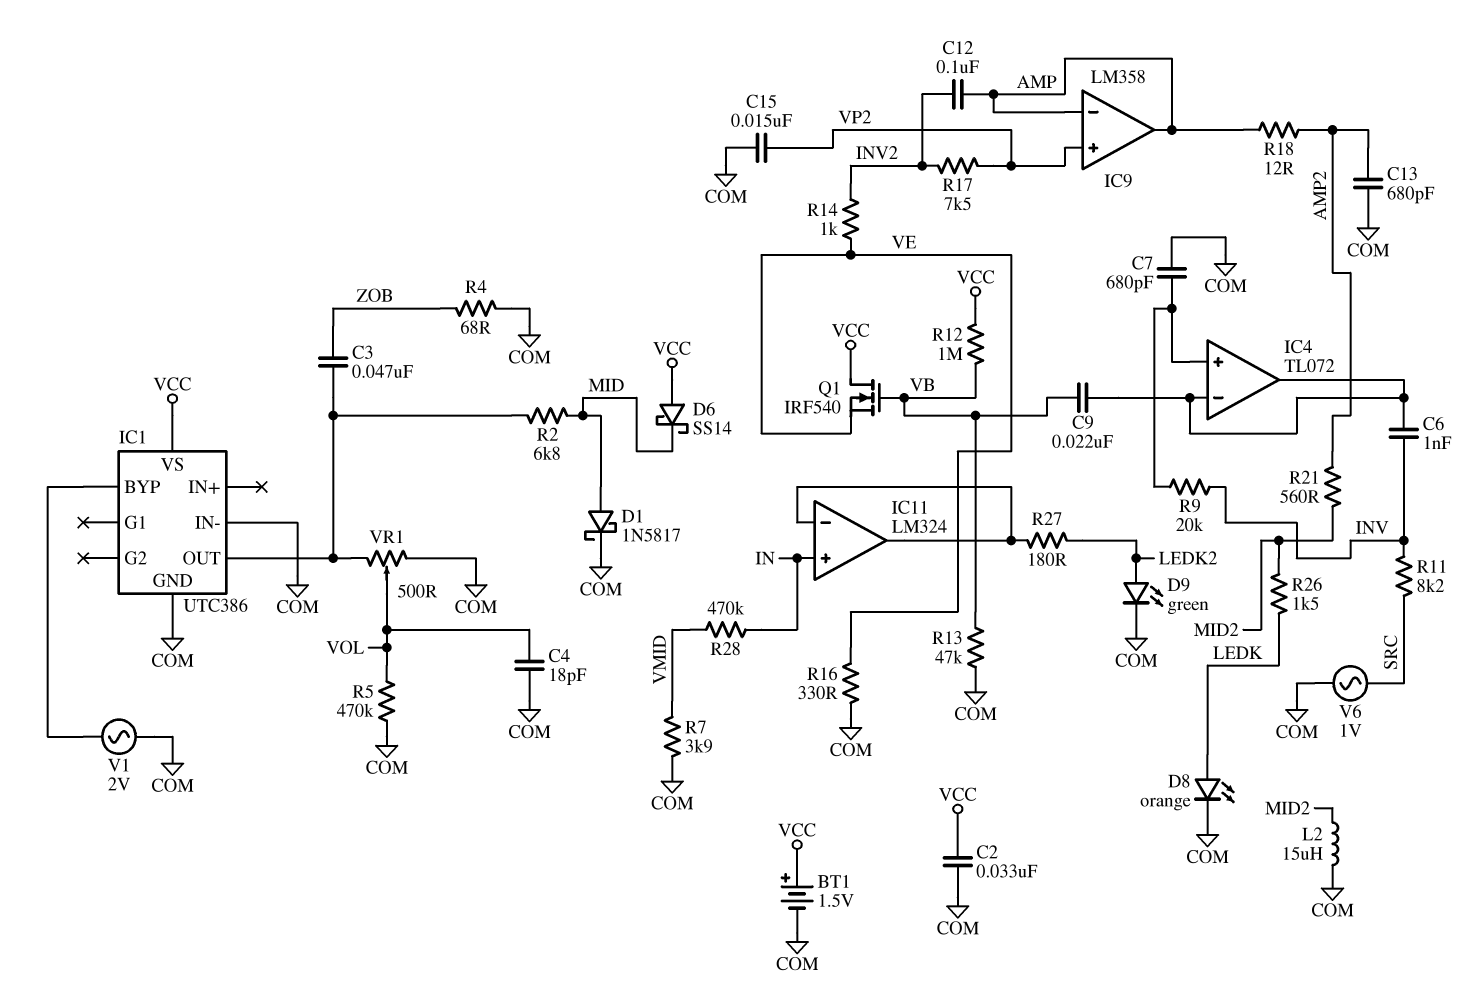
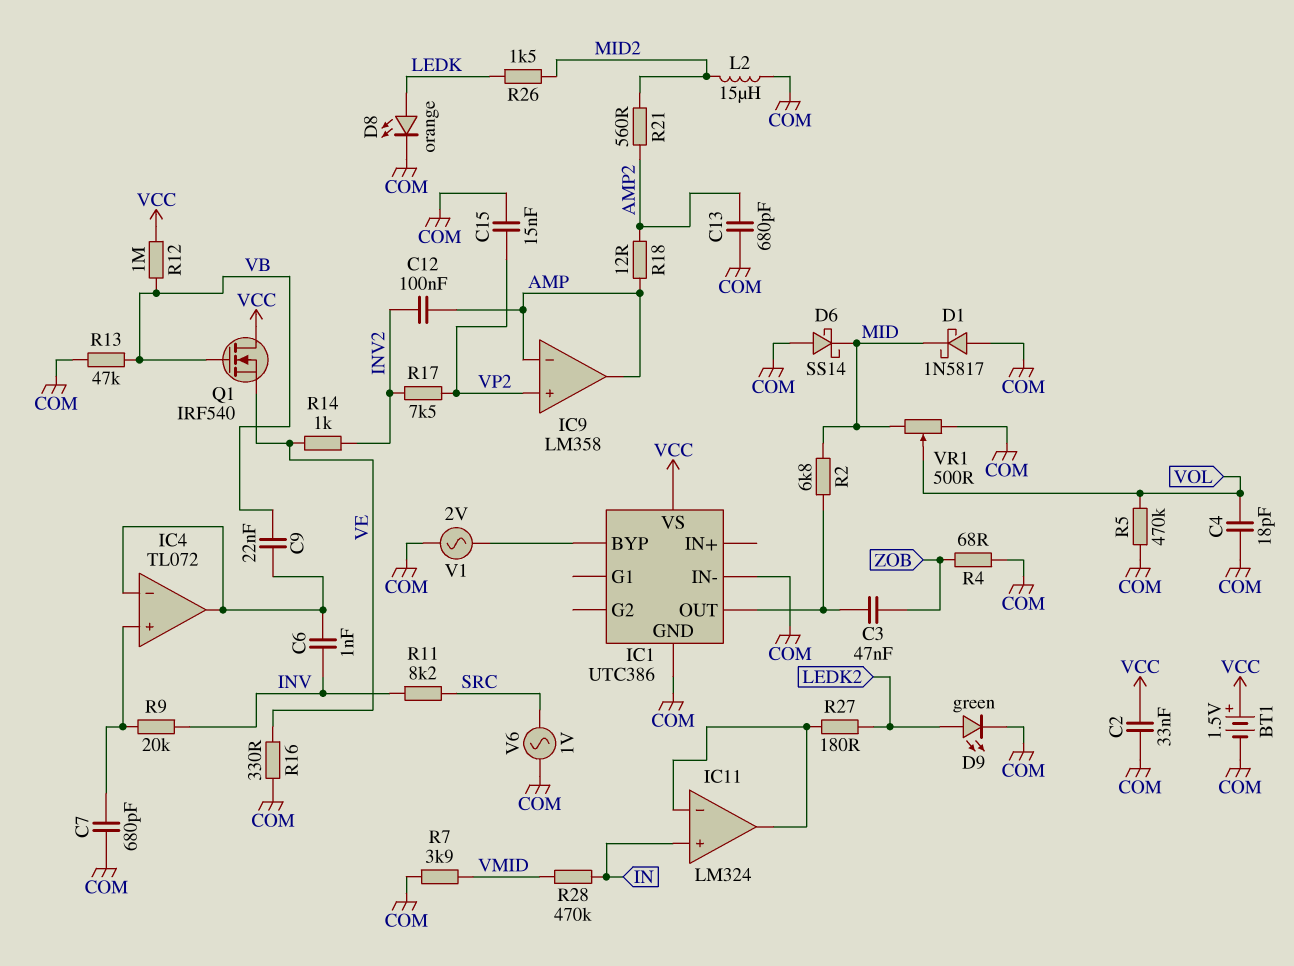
D1: schottky 1N5817 (A MID, K COM) -> schottky 1N5817 (A COM, K MID)
D6: schottky SS14 (A VCC, K MID) -> schottky SS14 (A COM, K MID)
VR1: 500 (COM, IC1/OUT, wiper VOL) -> 500 (COM, MID, wiper VOL)

